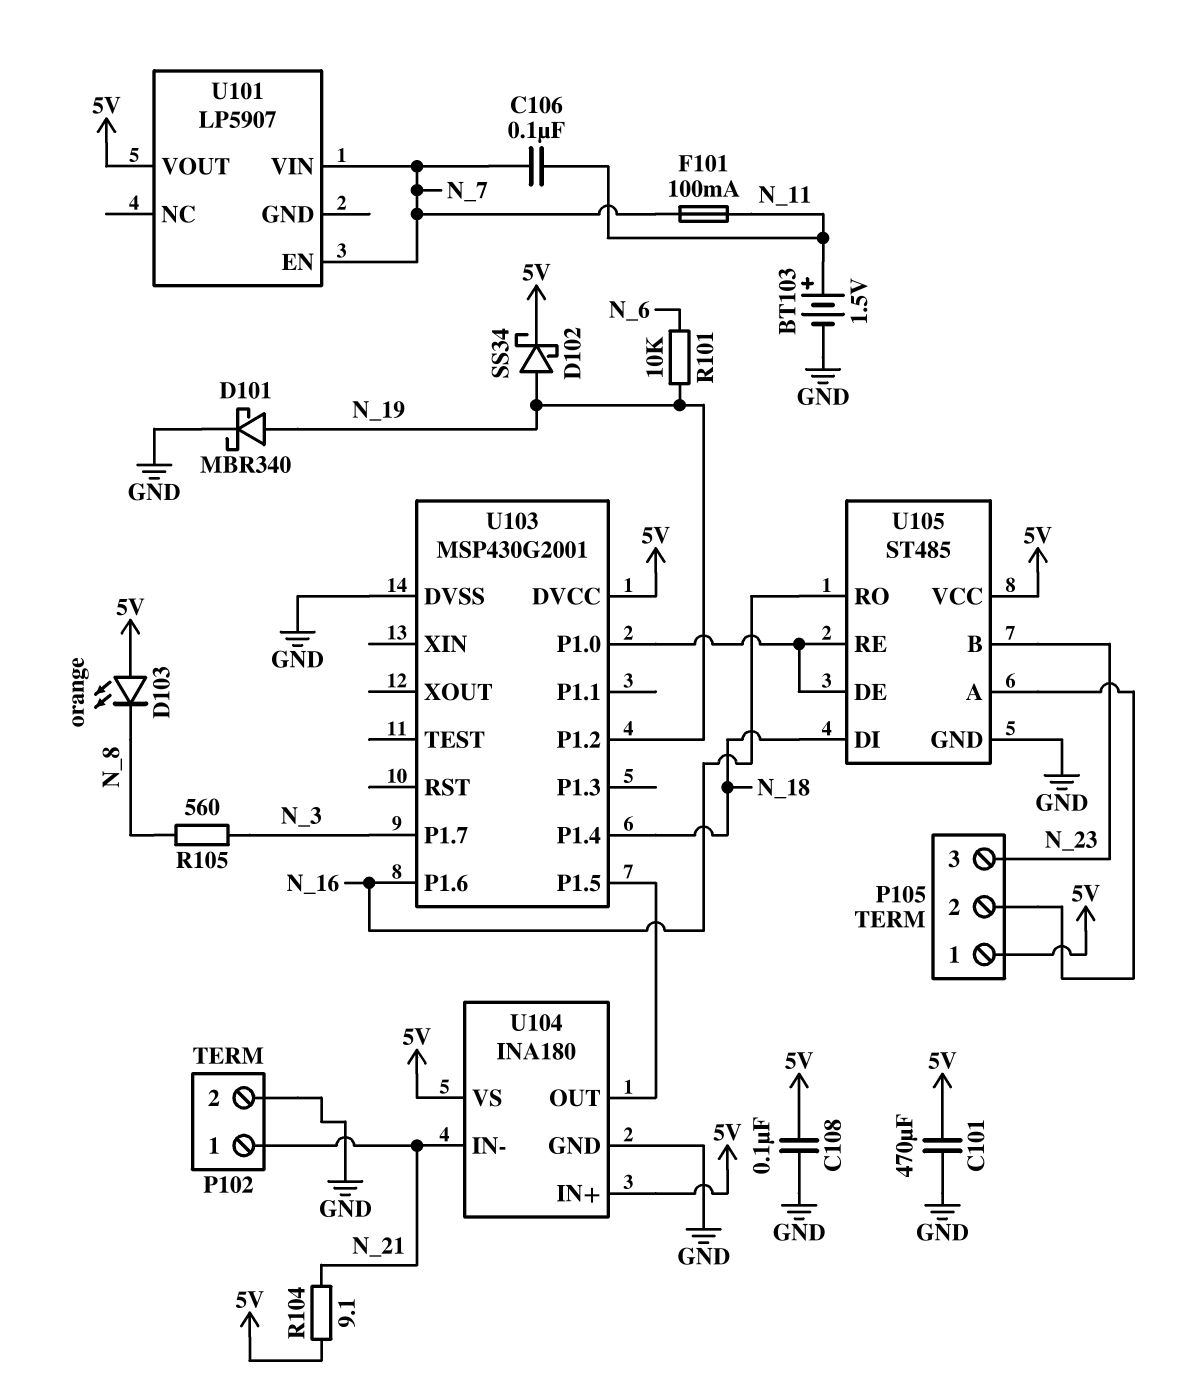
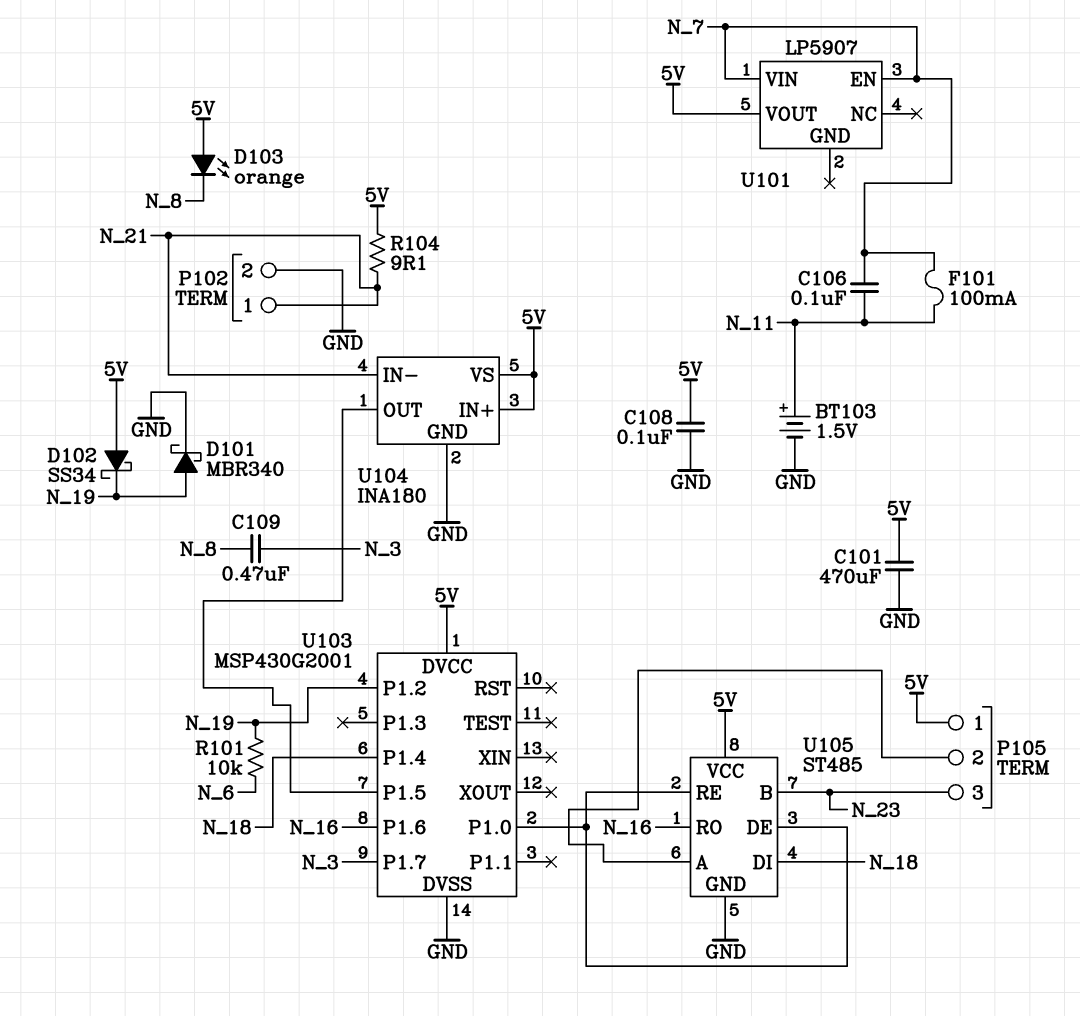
C109: none -> 470nF (N_3, N_8)
D102: schottky SS34 (A N_19, K 5V) -> schottky SS34 (A 5V, K N_19)
R105: 560 (N_3, N_8) -> none

